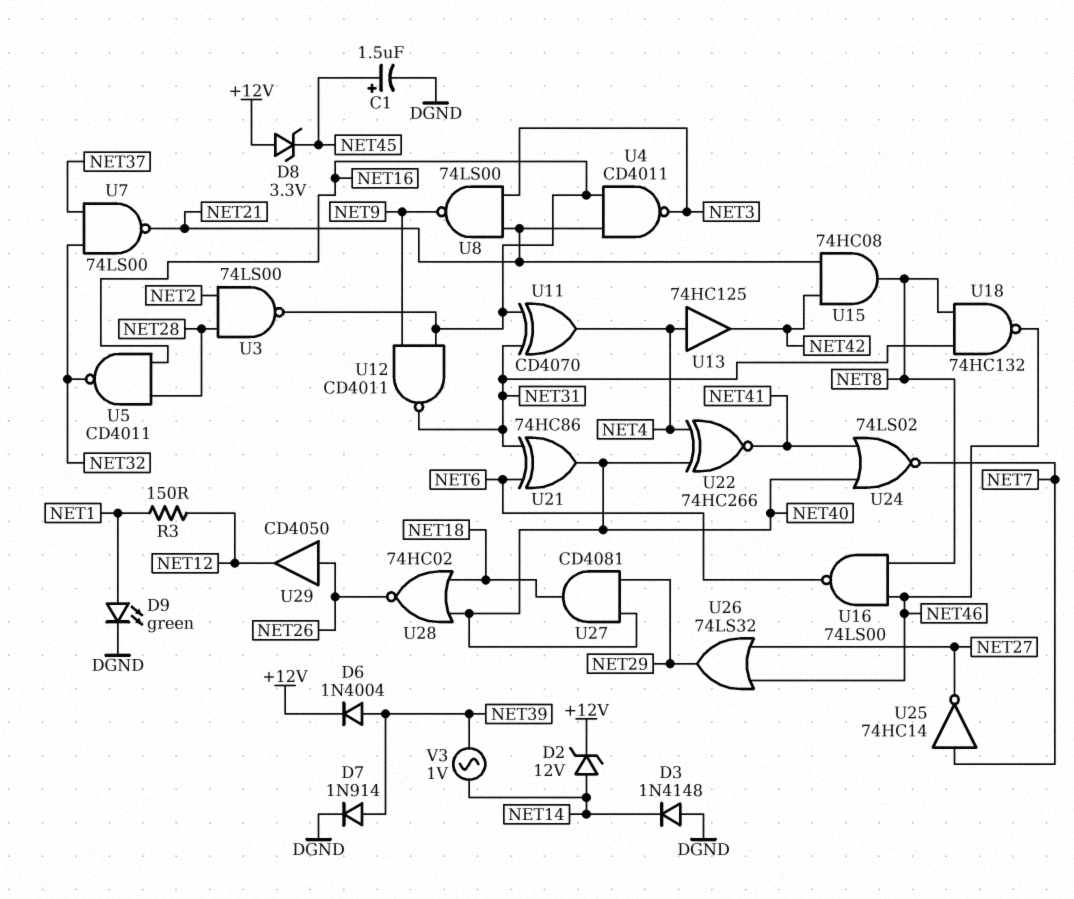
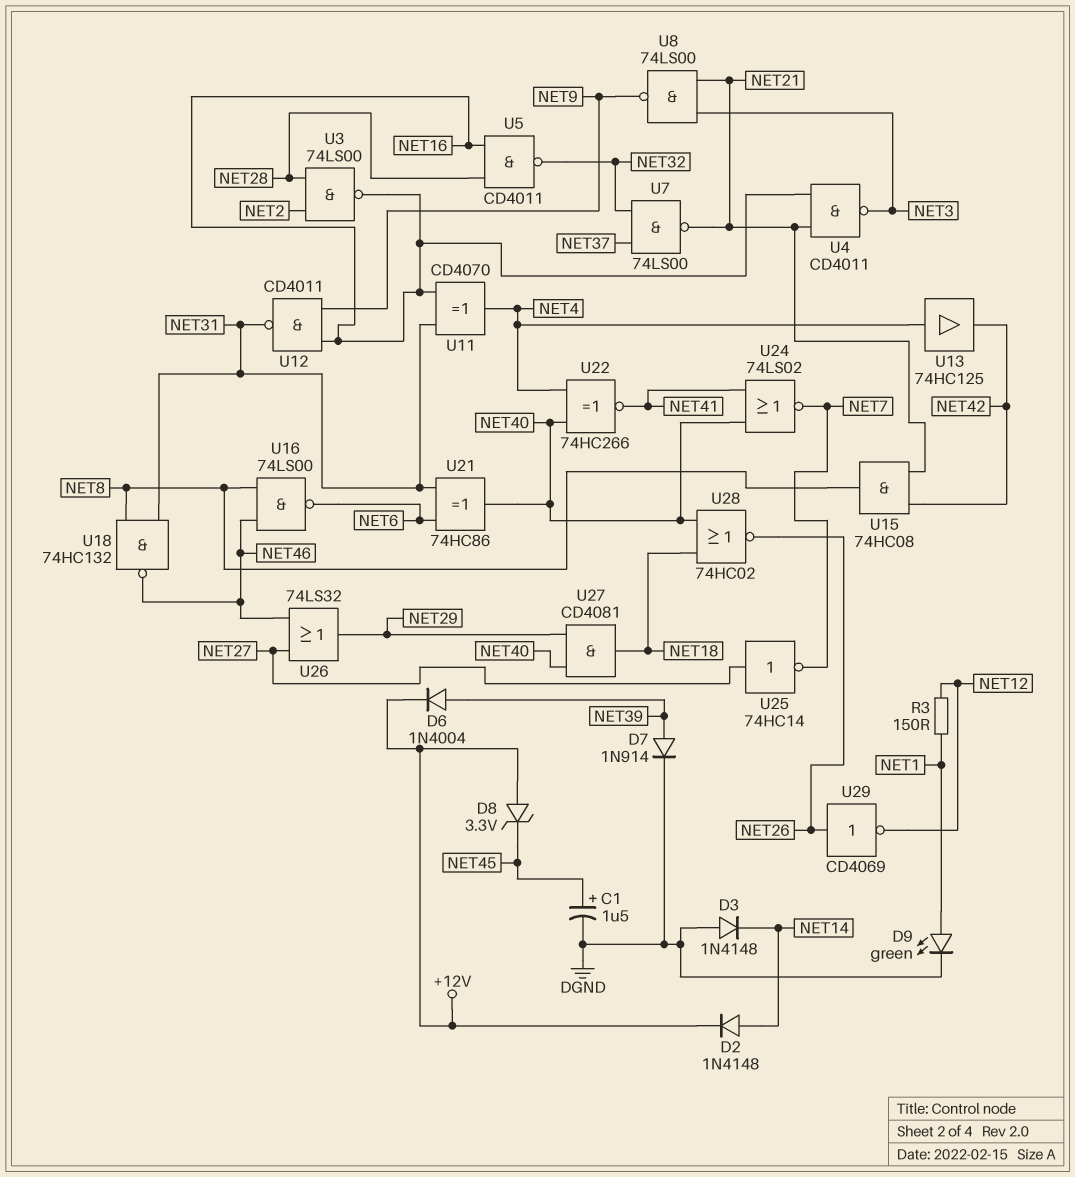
D2: zener 12V (A NET14, K +12V) -> diode 1N4148 (A NET14, K +12V)
U25: NOT 74HC14 (in NET7, out NET27) -> NOT 74HC14 (in NET27, out NET7)
U29: buffer CD4050 (in NET26, out NET12) -> NOT CD4069 (in NET26, out NET12)
V3: AC 1V (NET14, NET39) -> none

